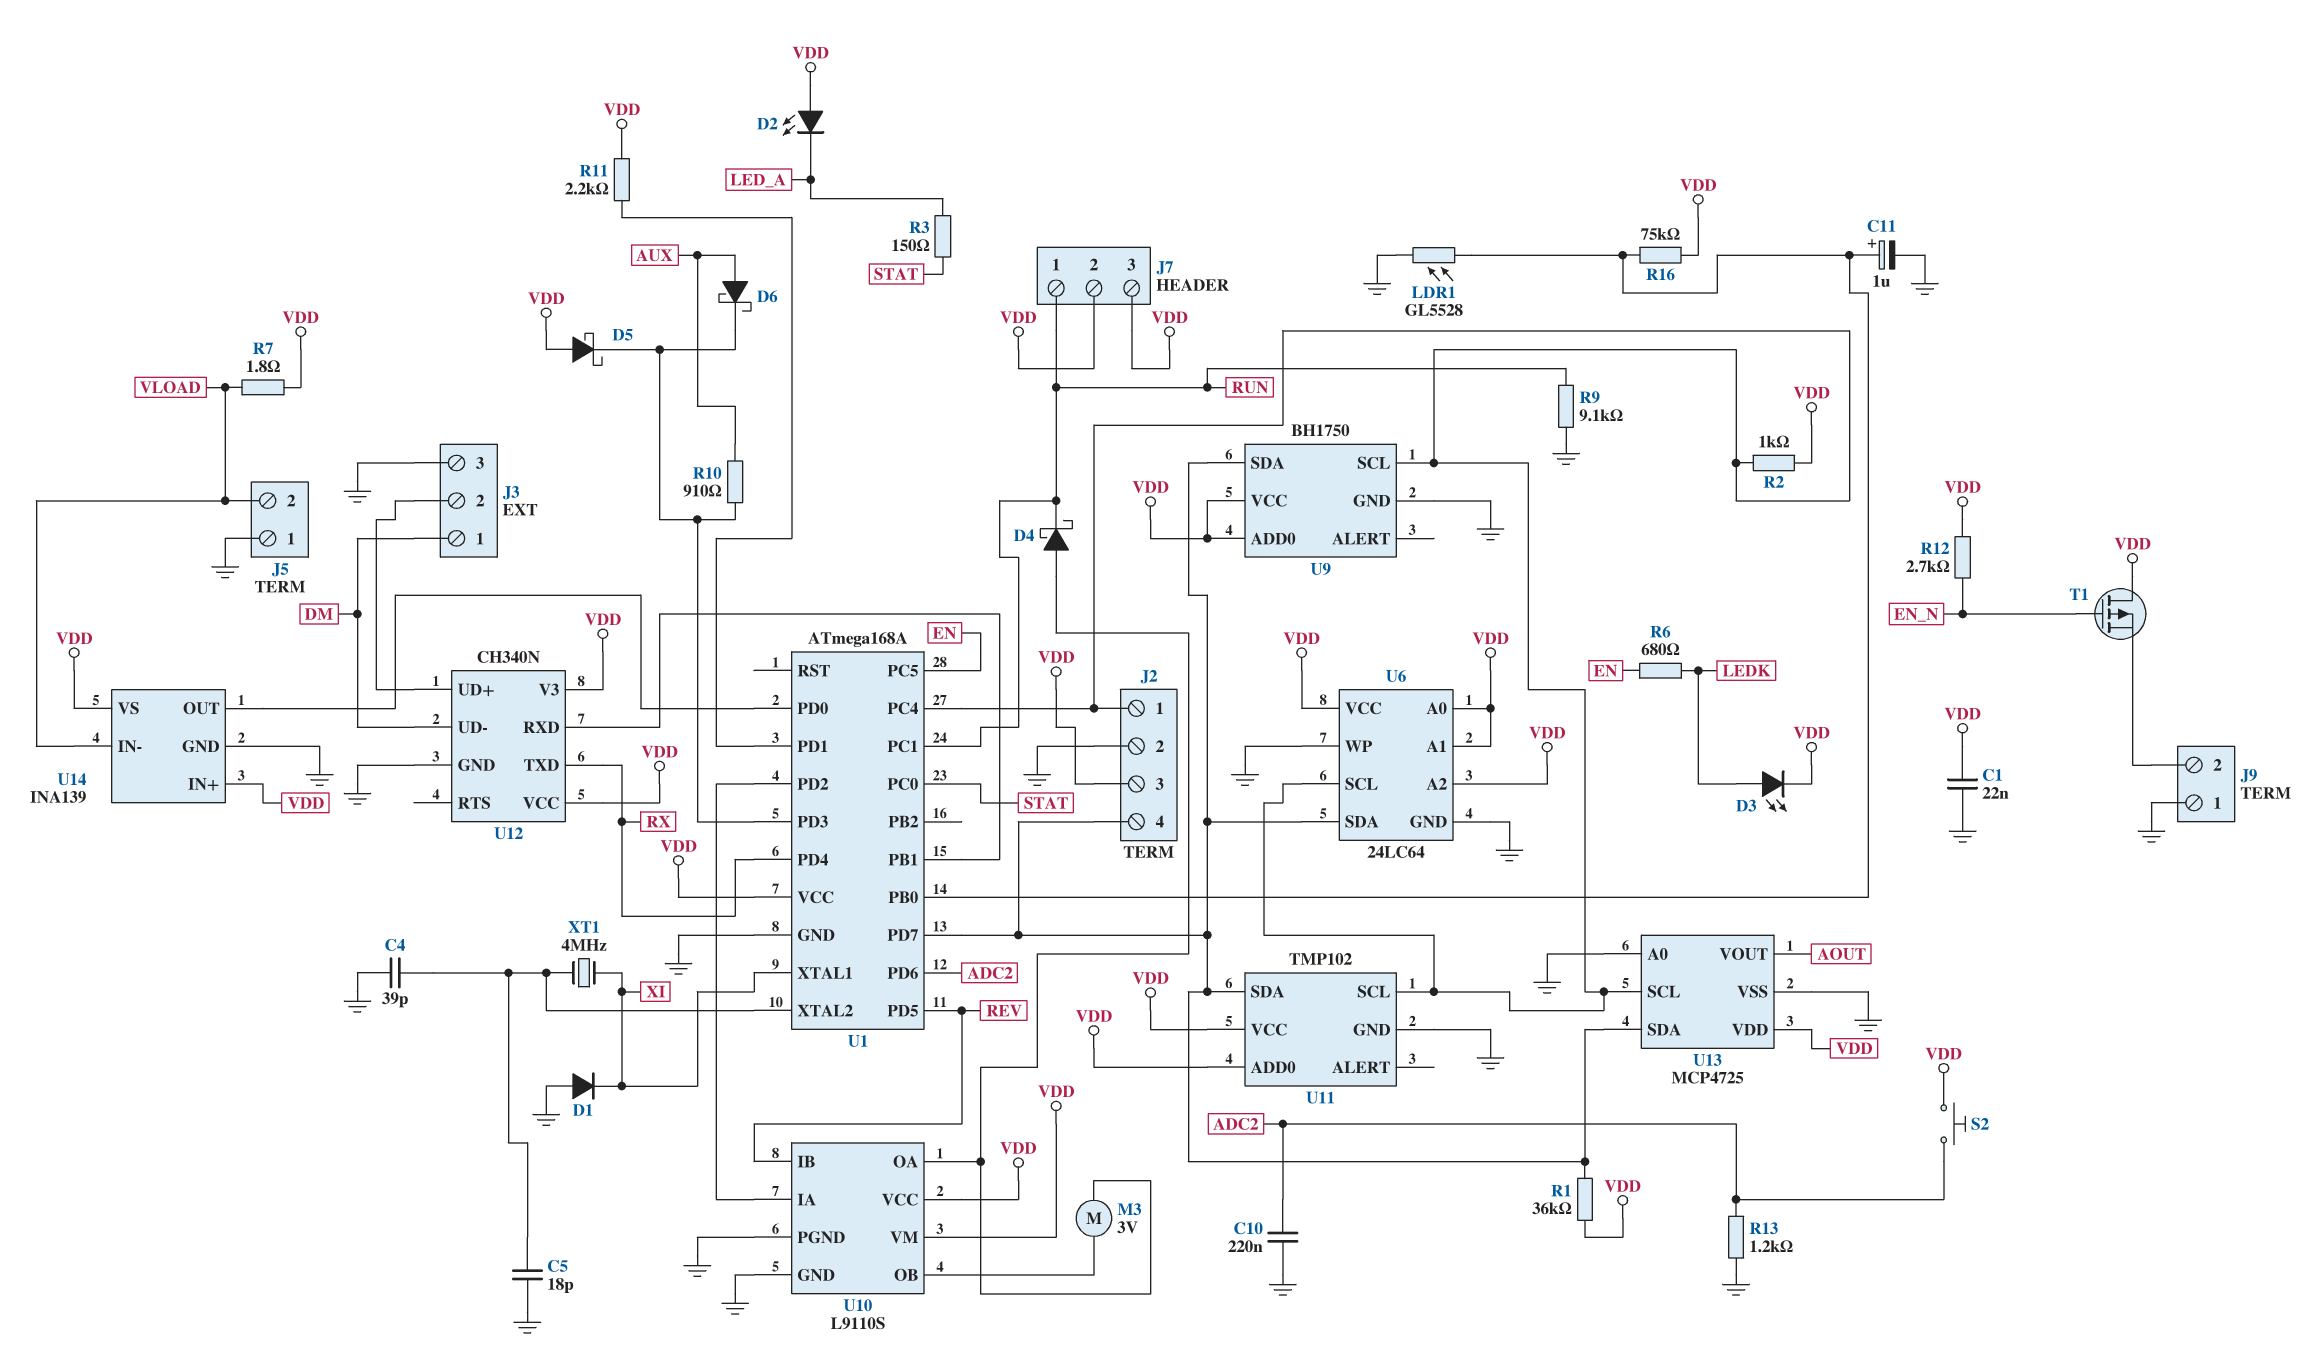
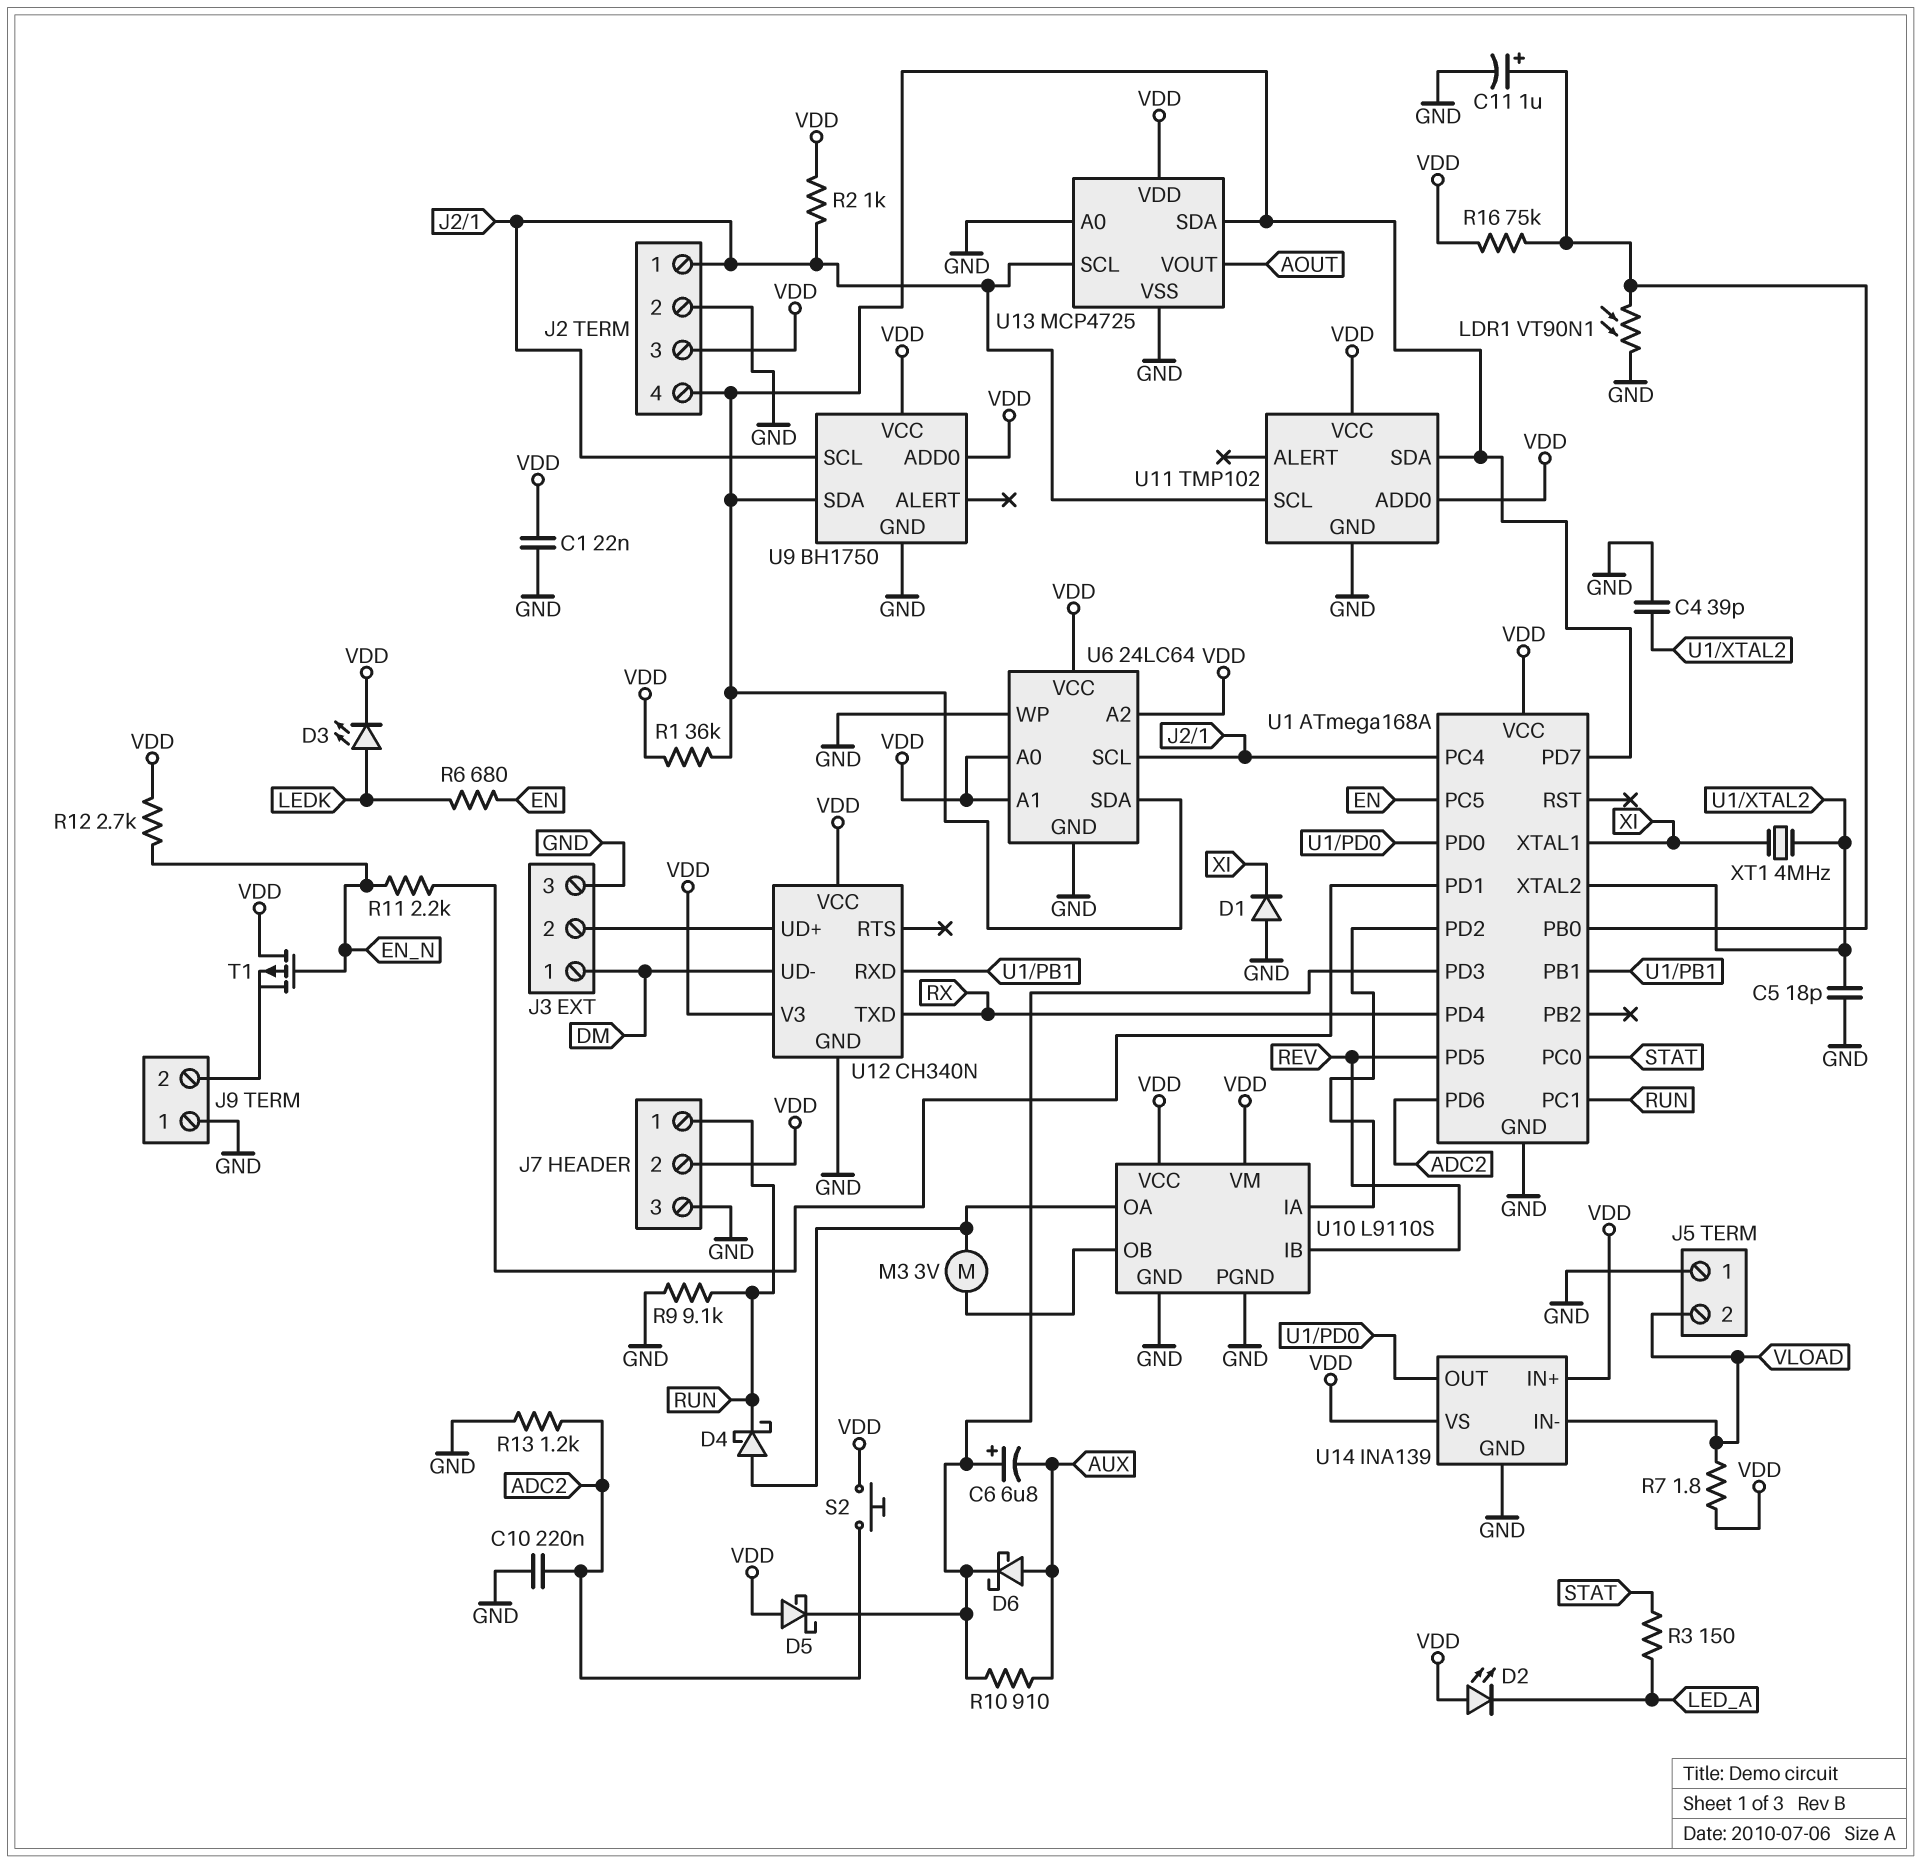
C6: none -> 6.8uF (plus U1/PD3, minus AUX)
J7 pin 3: VDD -> GND
LDR1: GL5528 (GND, U1/PB0) -> VT90N1 (GND, U1/PB0)
R11: 2.2k (U1/PD1, VDD) -> 2.2k (EN_N, U1/PD1)

